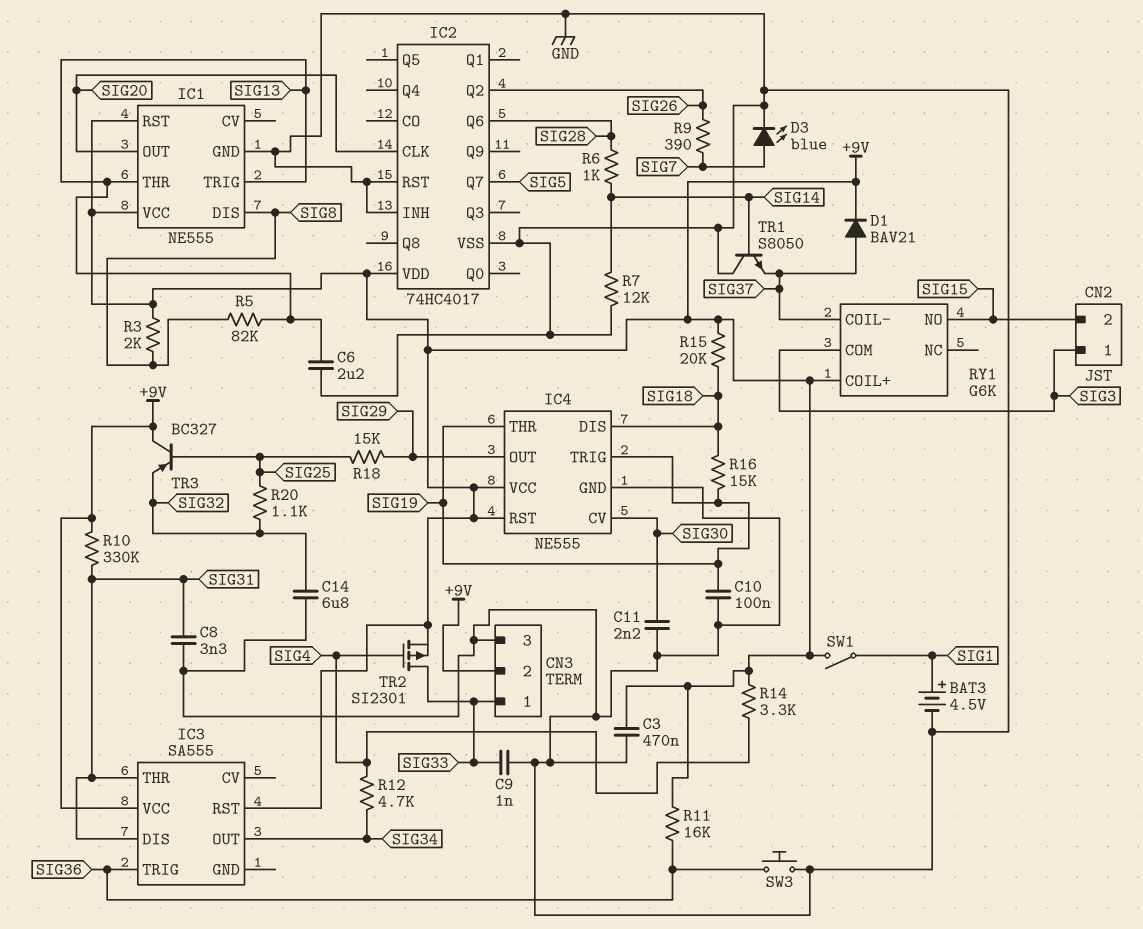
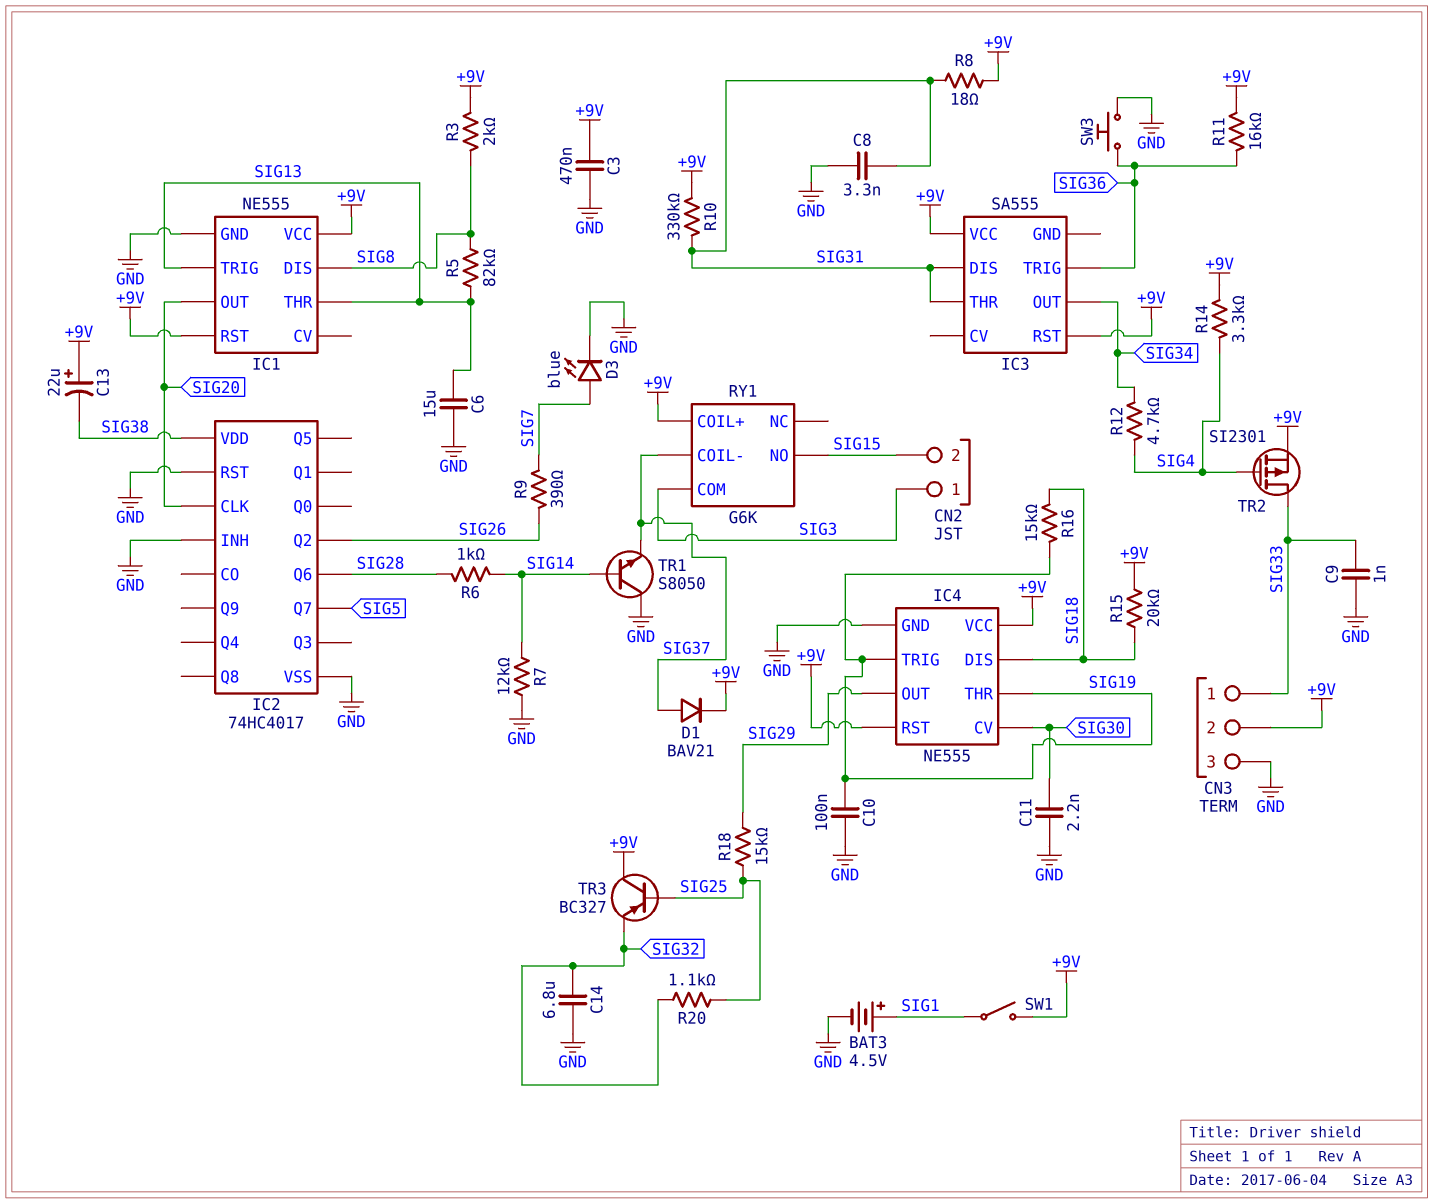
C6: 2.2uF (GND, SIG13) -> 15uF (GND, SIG13)
C13: none -> 22uF (plus +9V, minus SIG38)
IC2 pin VDD: +9V -> SIG38
R8: none -> 18 (+9V, SIG31)

